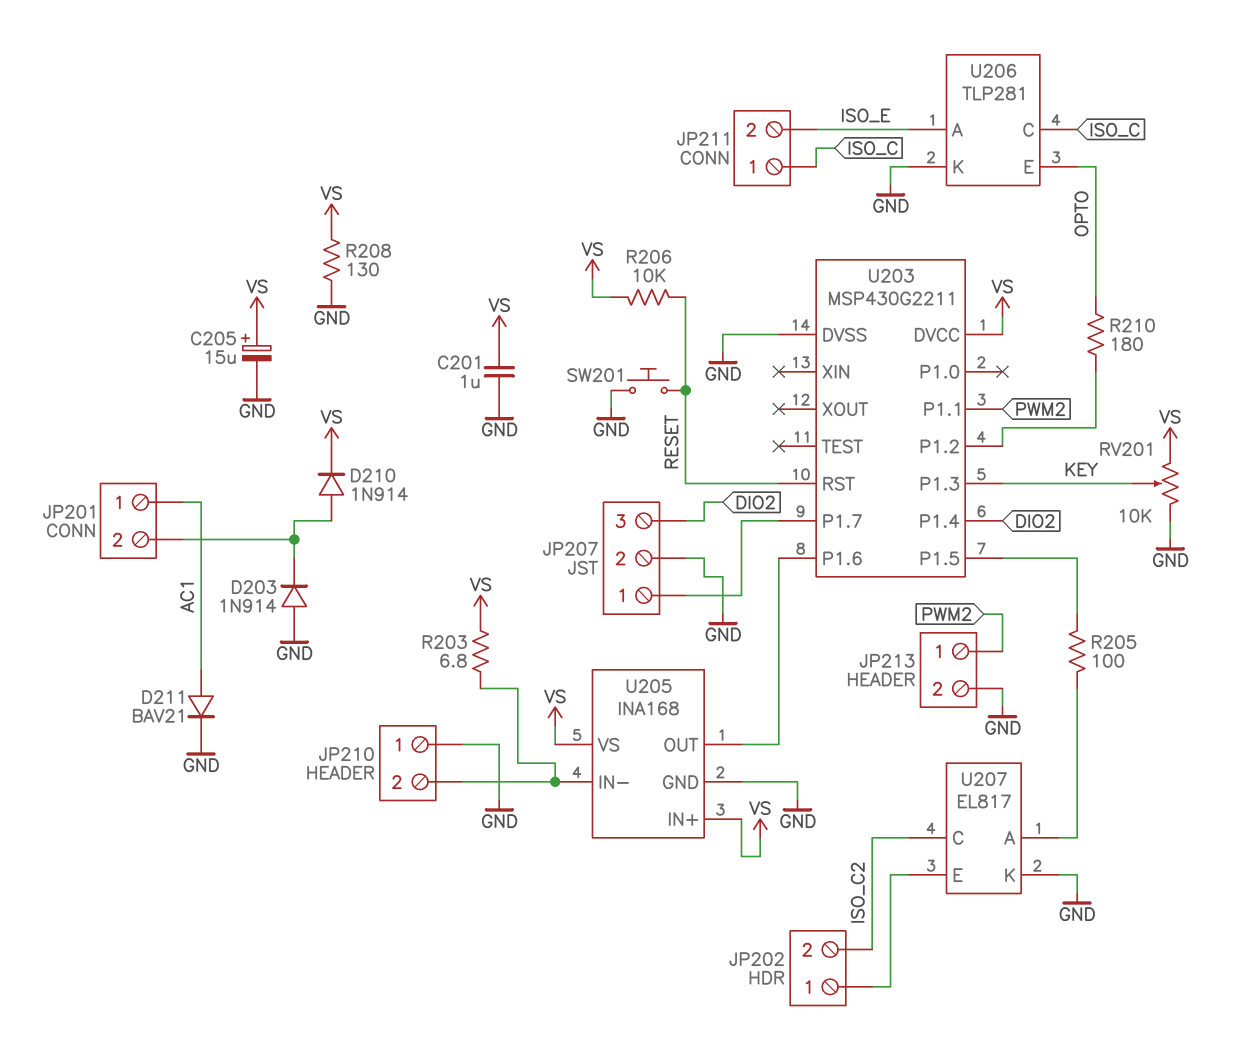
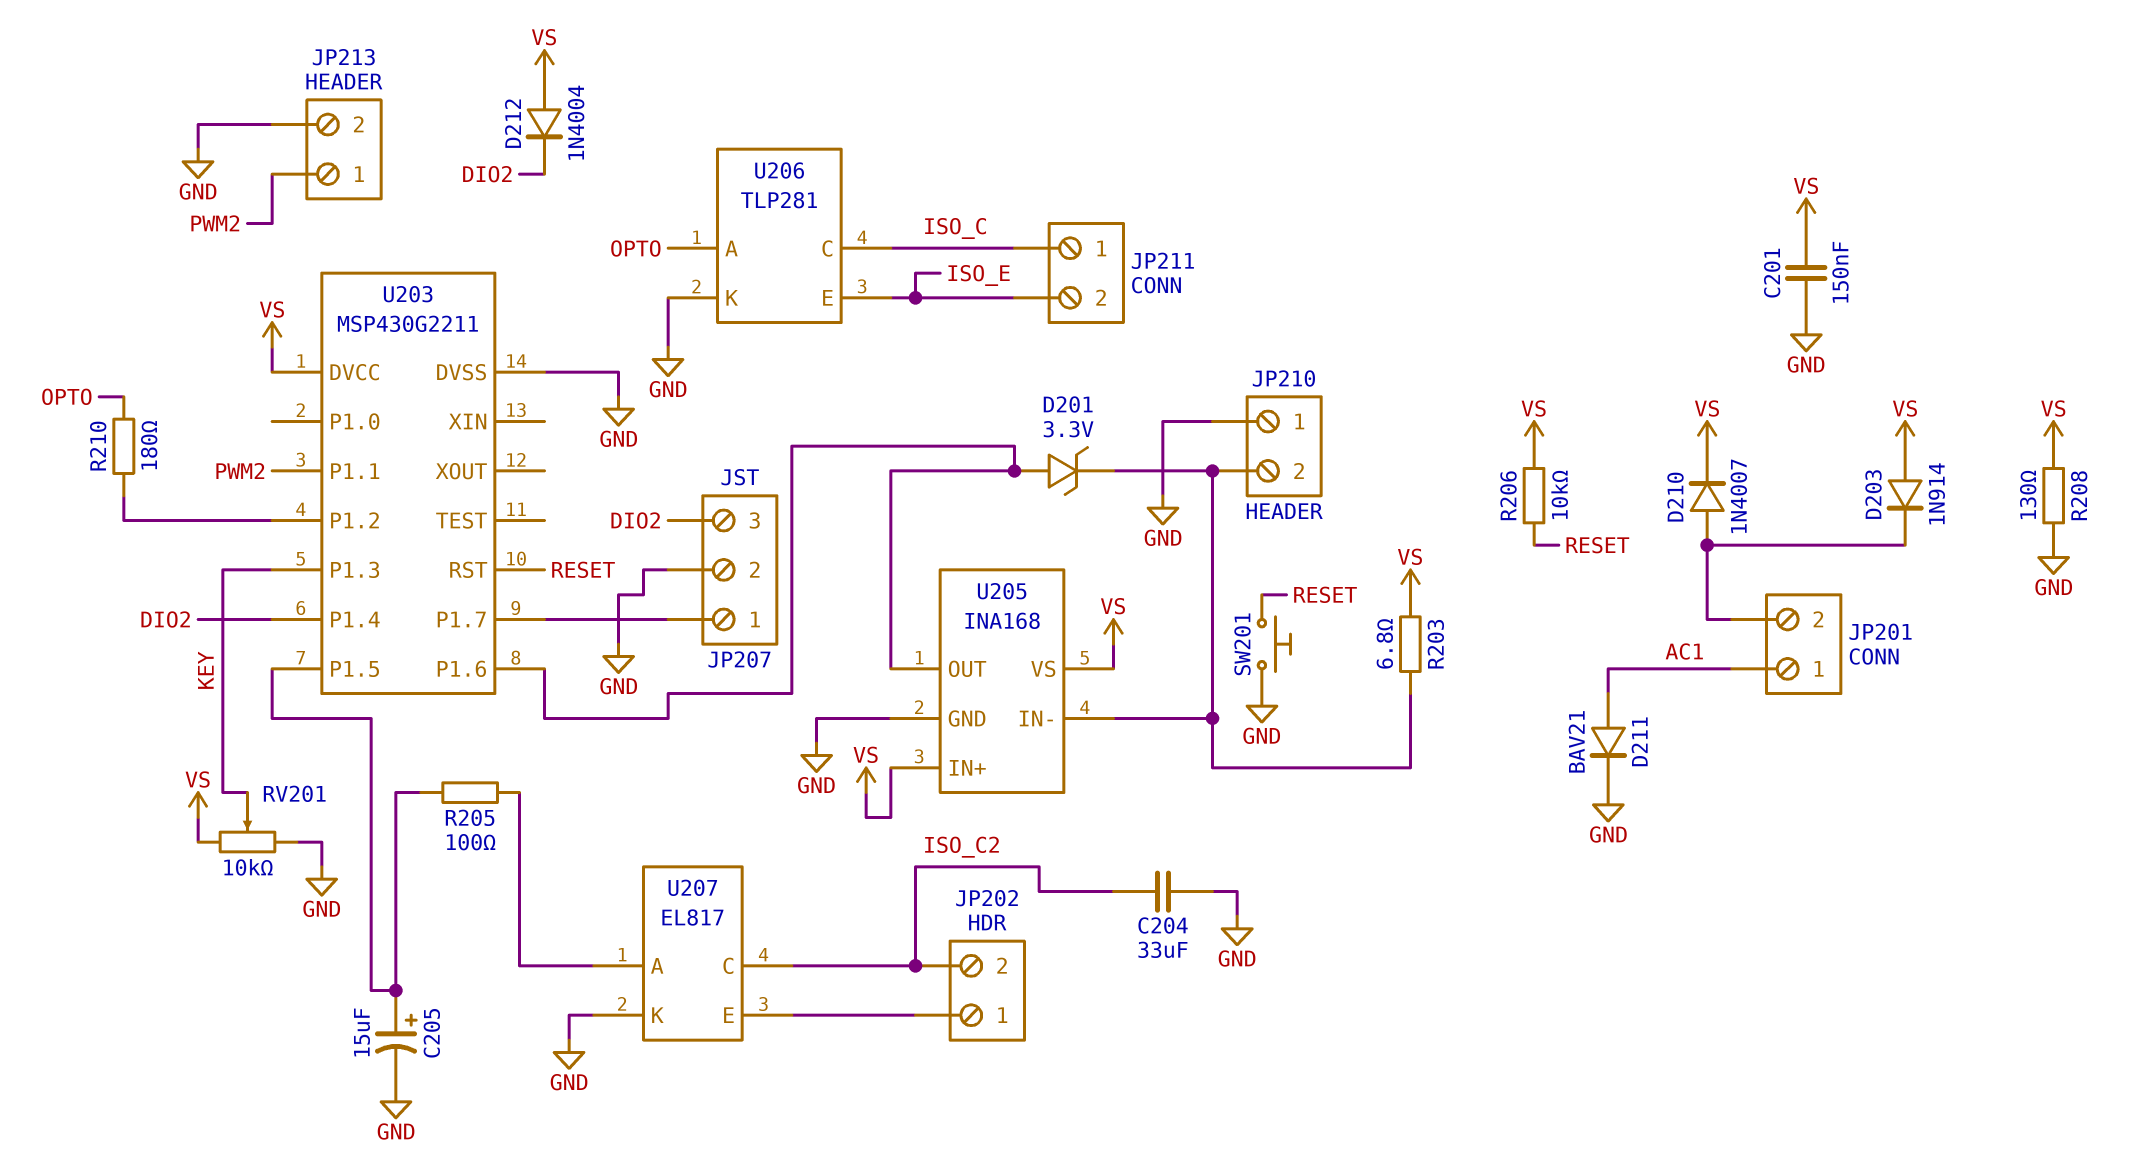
C201: 1uF (GND, VS) -> 150nF (GND, VS)
C204: none -> 33uF (GND, ISO_C2)
C205: 15uF (plus VS, minus GND) -> 15uF (plus U203/P1.5, minus GND)
D201: none -> zener 3.3V (A U203/P1.6, K JP210/2)
D203: diode 1N914 (A GND, K JP201/2) -> diode 1N914 (A VS, K JP201/2)
D210: diode 1N914 (A JP201/2, K VS) -> diode 1N4007 (A JP201/2, K VS)
D212: none -> diode 1N4004 (A VS, K DIO2)
U206 pin A: ISO_E -> OPTO
U206 pin E: OPTO -> ISO_E

